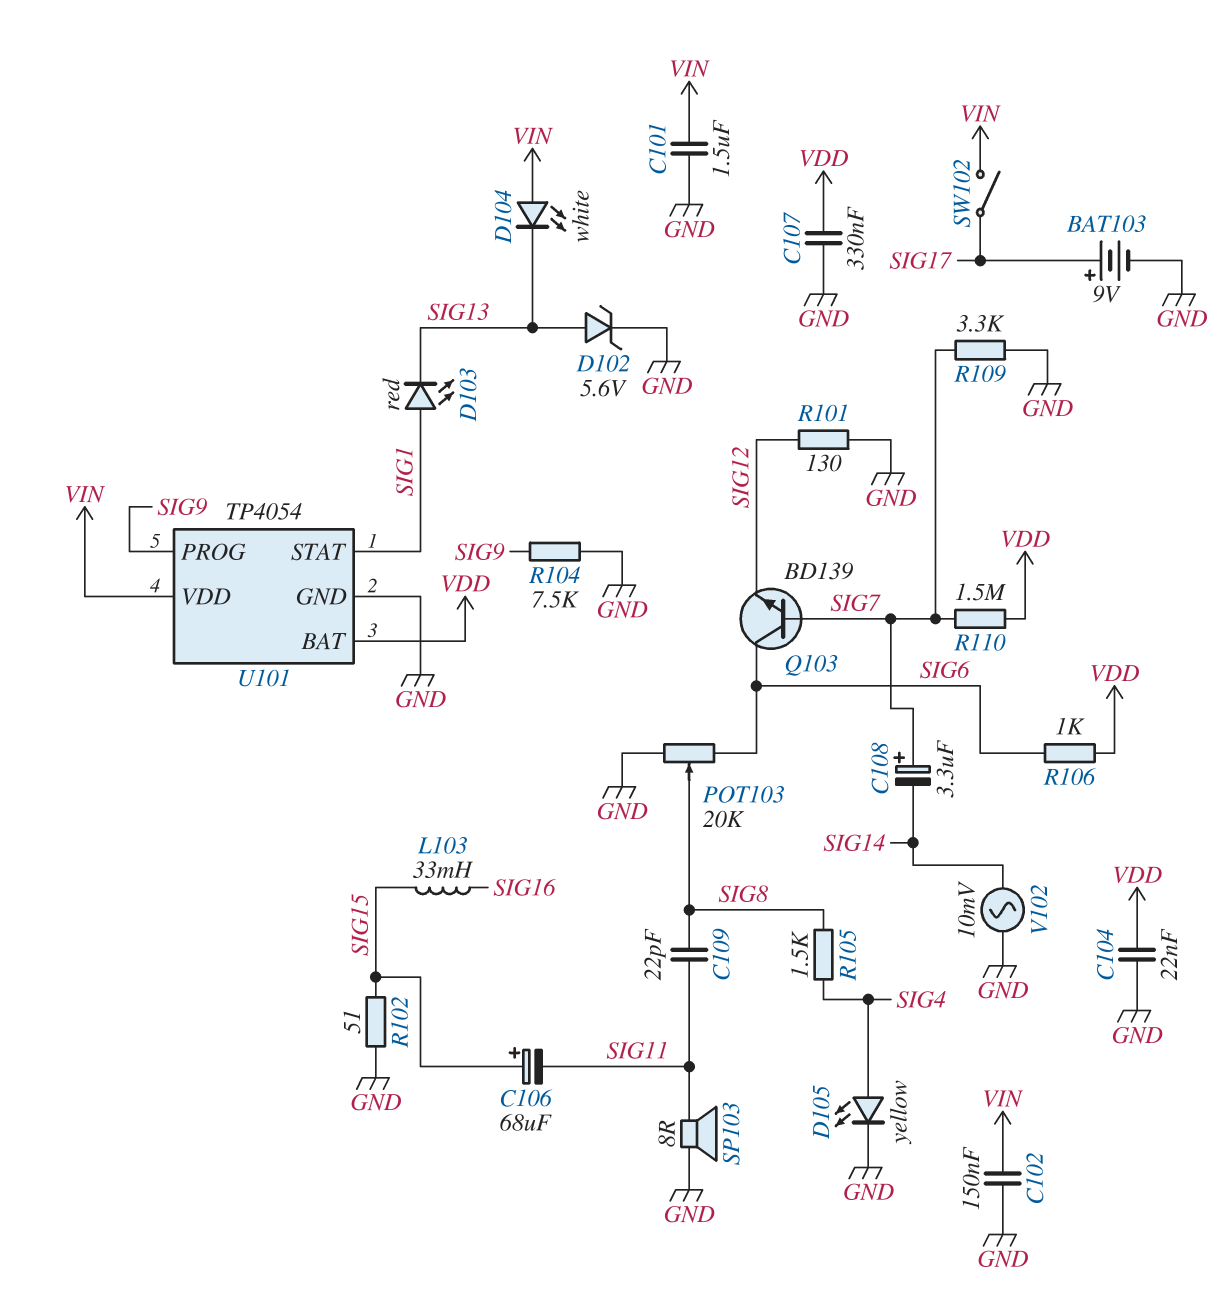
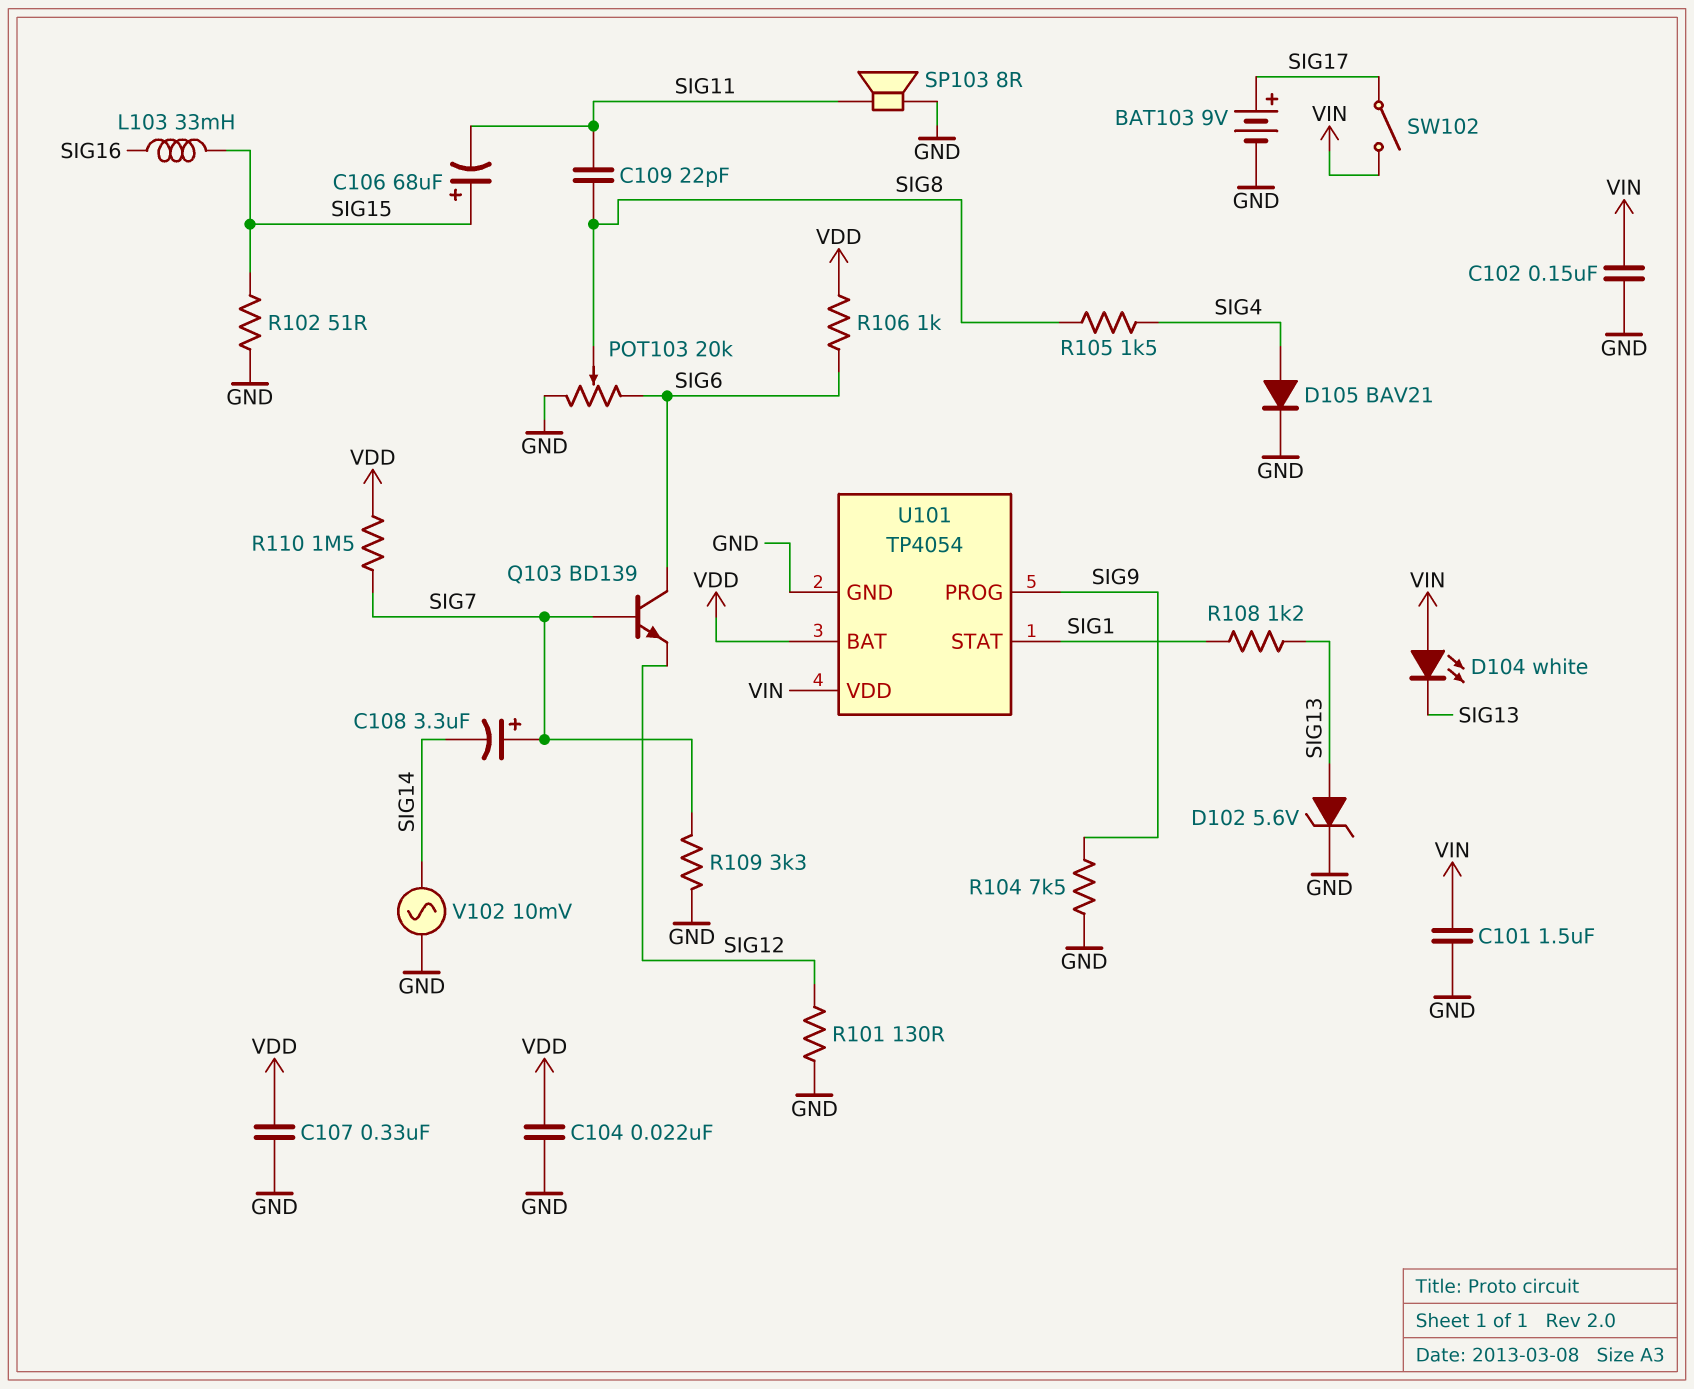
D103: LED red (A SIG1, K SIG13) -> none
D105: LED yellow (A SIG4, K GND) -> diode BAV21 (A SIG4, K GND)
R108: none -> 1.2k (SIG1, SIG13)

